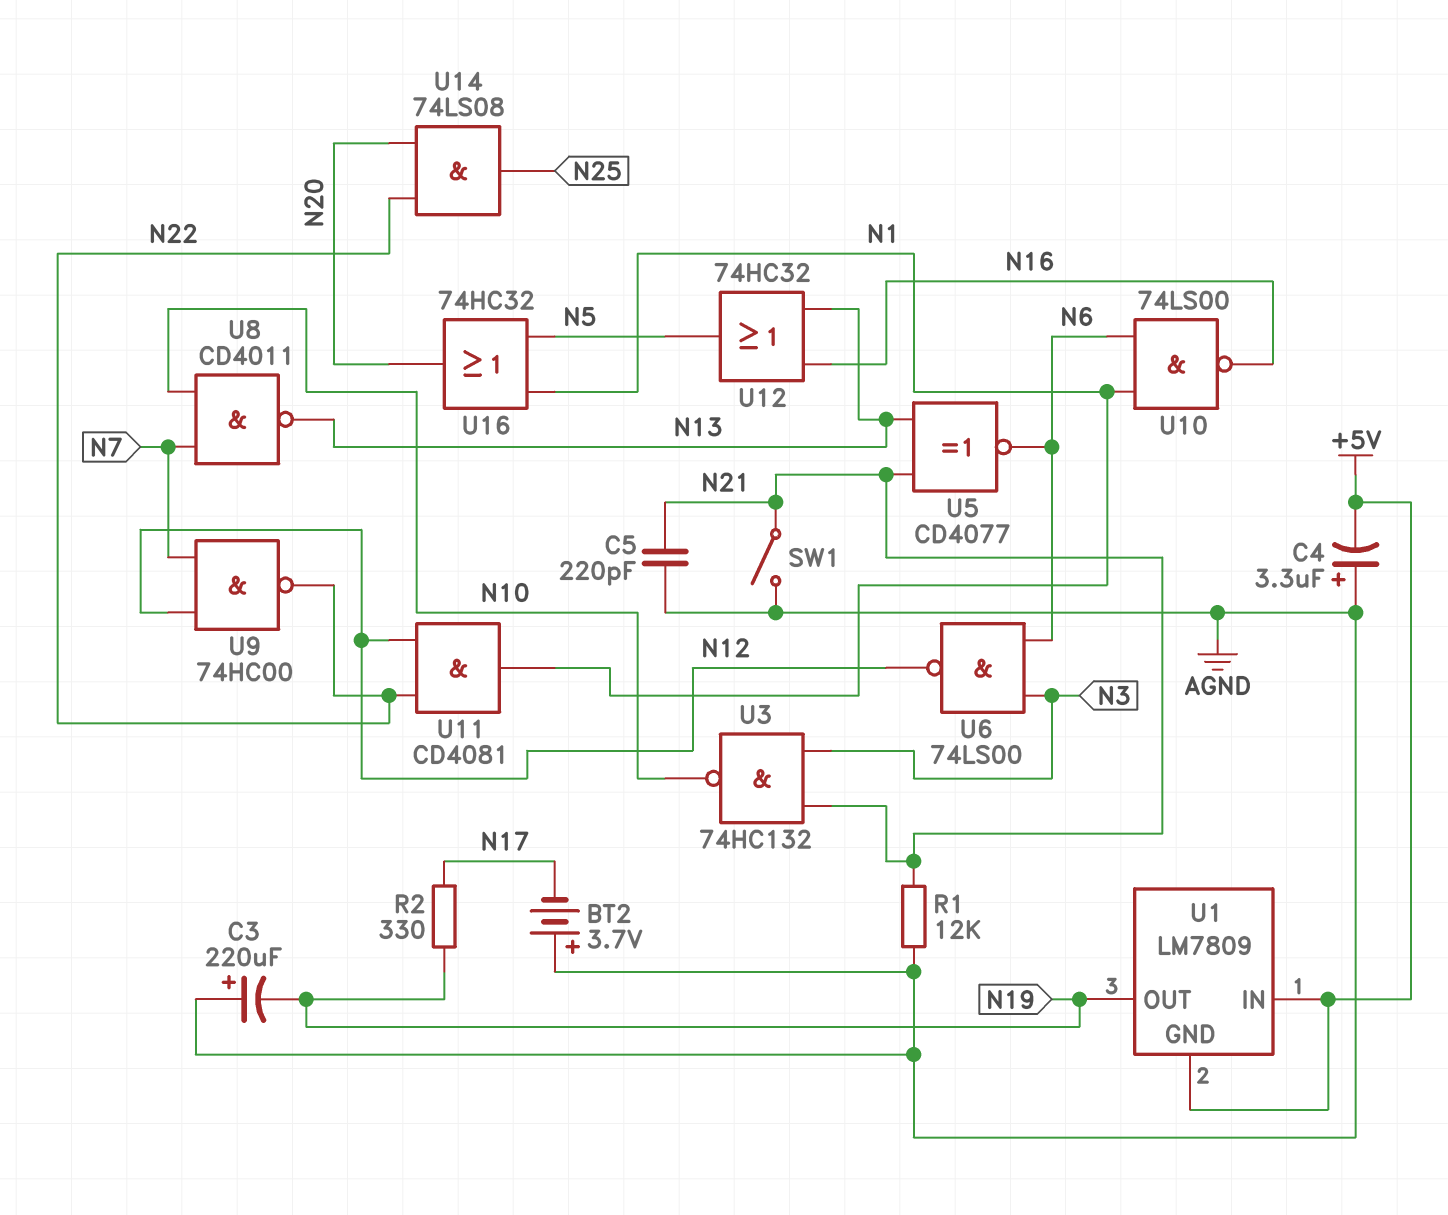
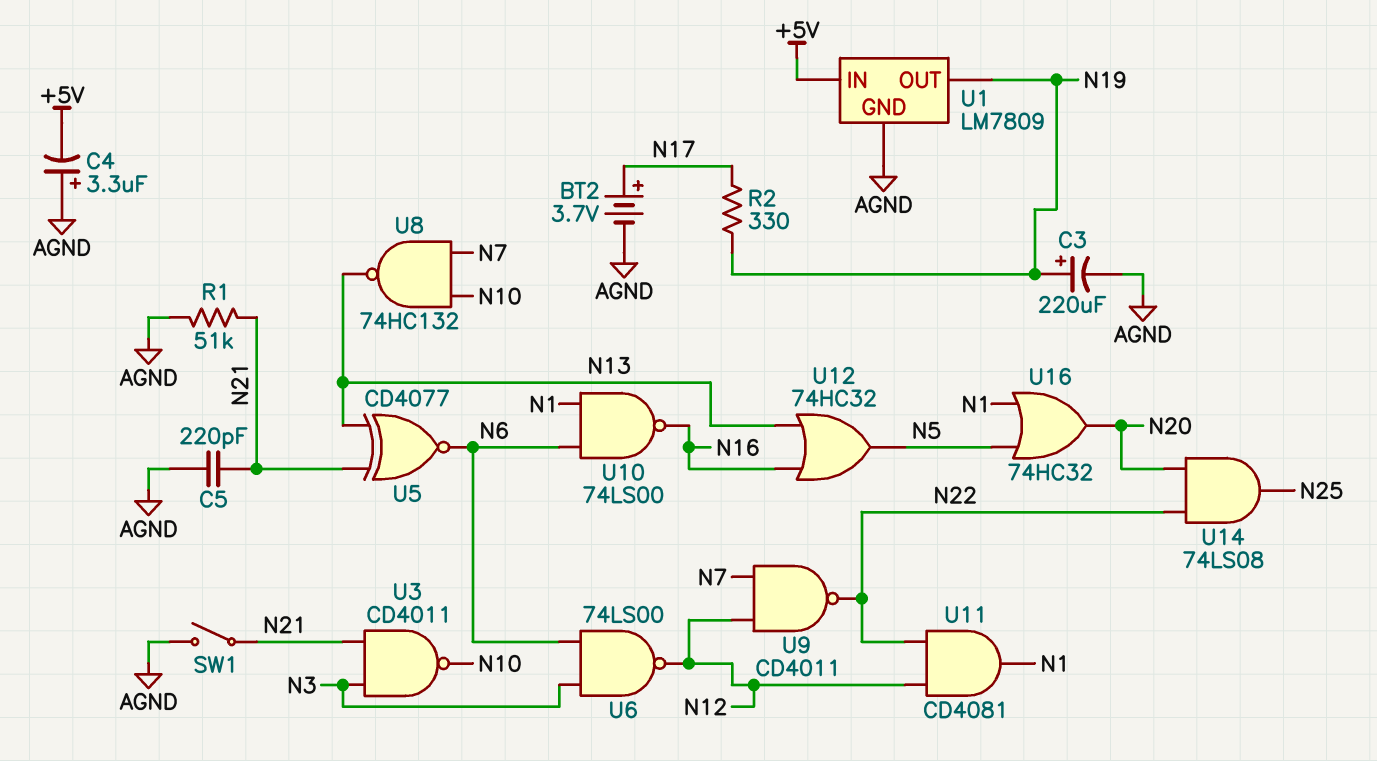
BT2: 3.7V (plus AGND, minus N17) -> 3.7V (plus N17, minus AGND)
C3: 220uF (plus AGND, minus N19) -> 220uF (plus N19, minus AGND)
R1: 12k (AGND, N21) -> 51k (AGND, N21)
U1 pin GND: +5V -> AGND
U3: NAND 74HC132 (in N3, in N21, out N10) -> NAND CD4011 (in N3, in N21, out N10)
U8: NAND CD4011 (in N7, in N10, out N13) -> NAND 74HC132 (in N7, in N10, out N13)
U9: NAND 74HC00 (in N7, in N12, out N22) -> NAND CD4011 (in N7, in N12, out N22)

